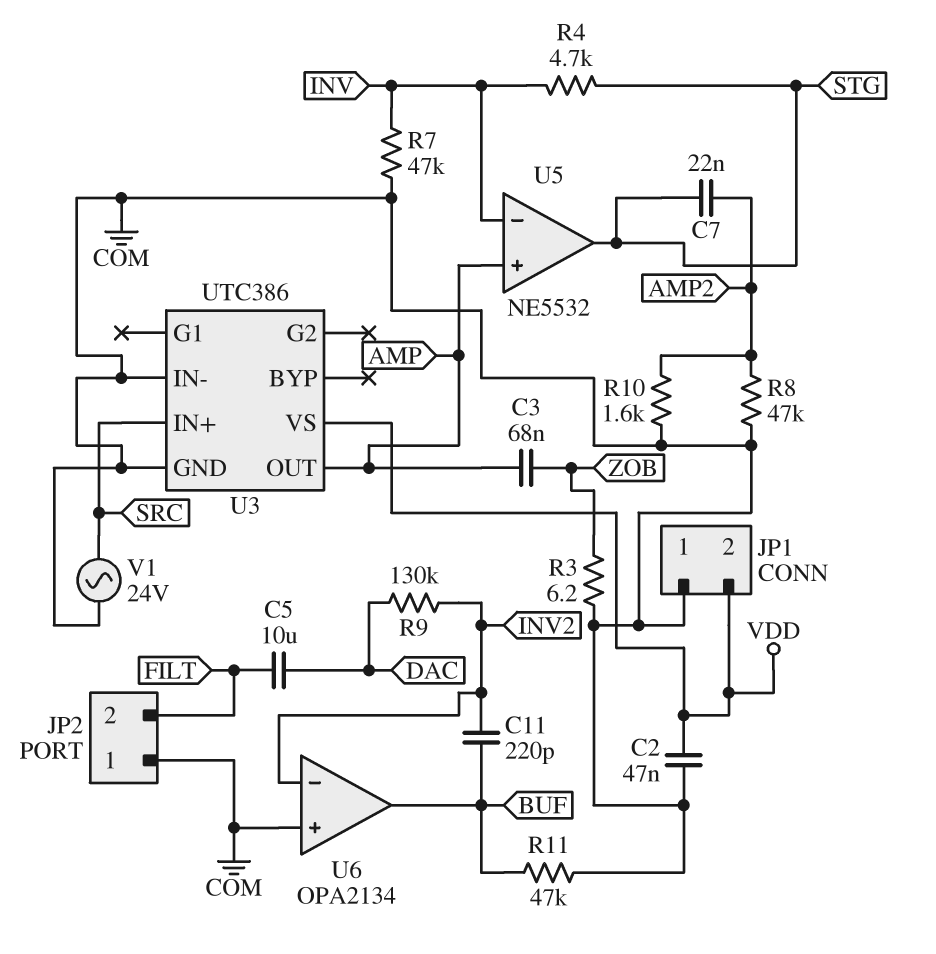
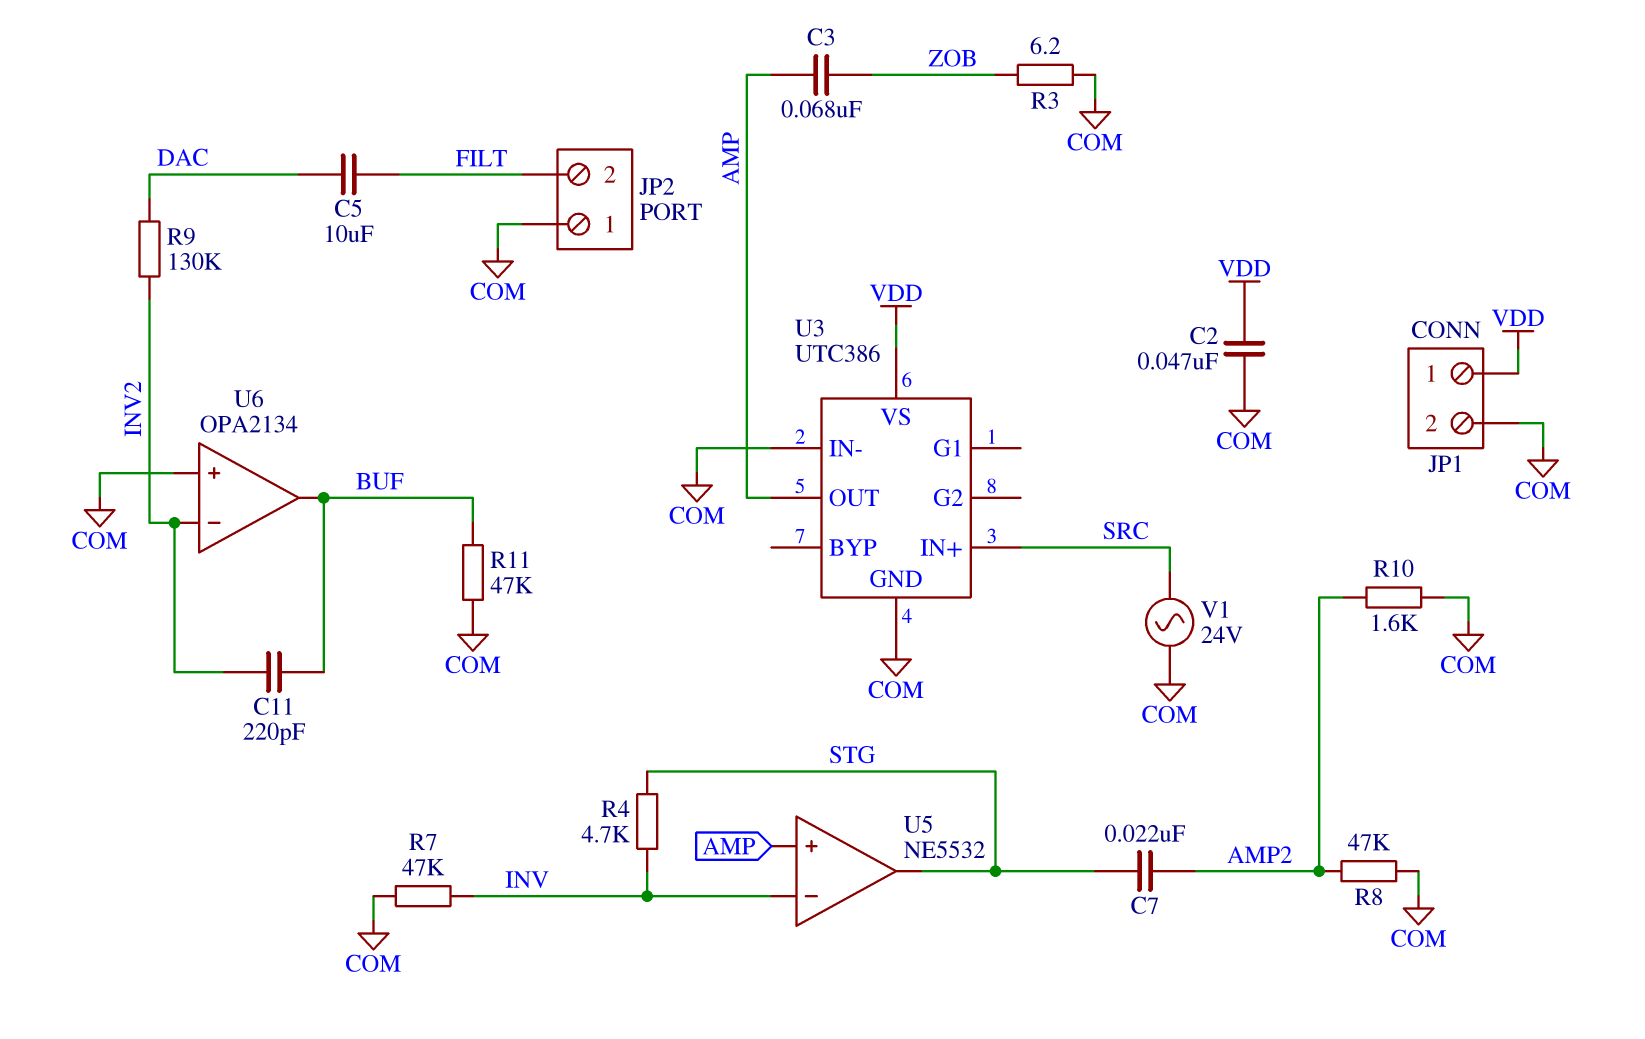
JP1 pin 1: COM -> VDD
JP1 pin 2: VDD -> COM

